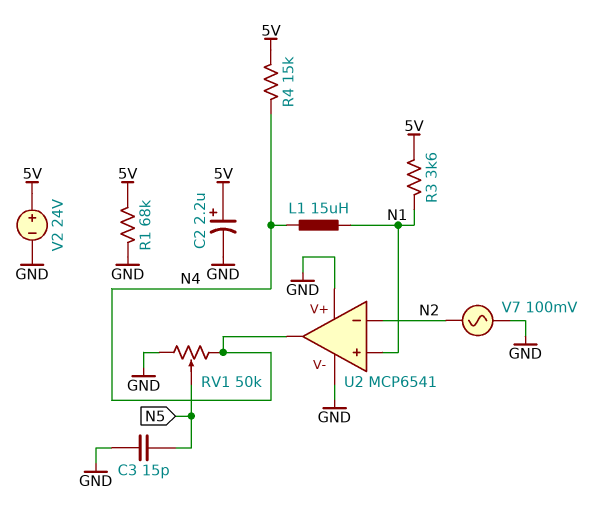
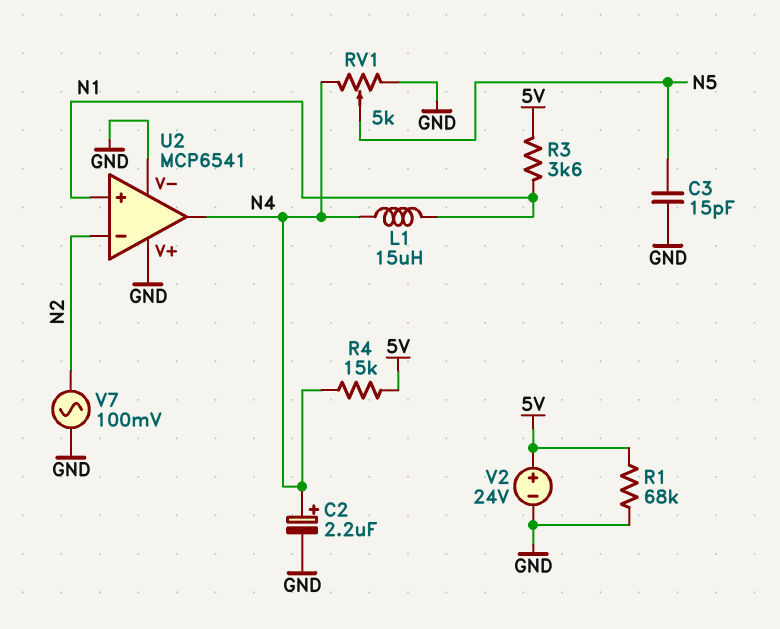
C2: 2.2uF (plus 5V, minus GND) -> 2.2uF (plus N4, minus GND)
RV1: 50k (GND, N4, wiper N5) -> 5k (GND, N4, wiper N5)

